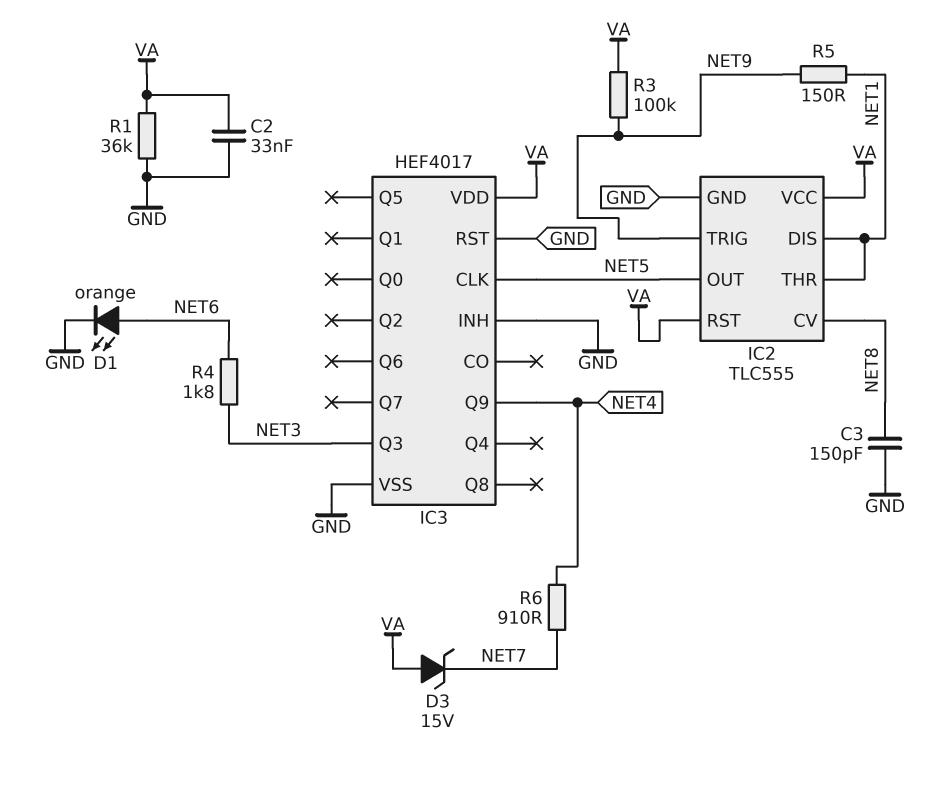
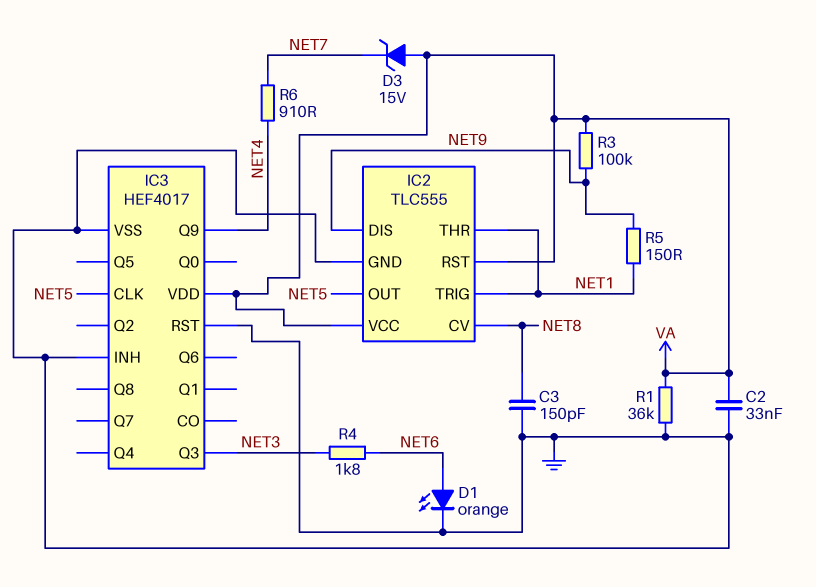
IC2 pin DIS: NET1 -> NET9
IC2 pin TRIG: NET9 -> NET1

